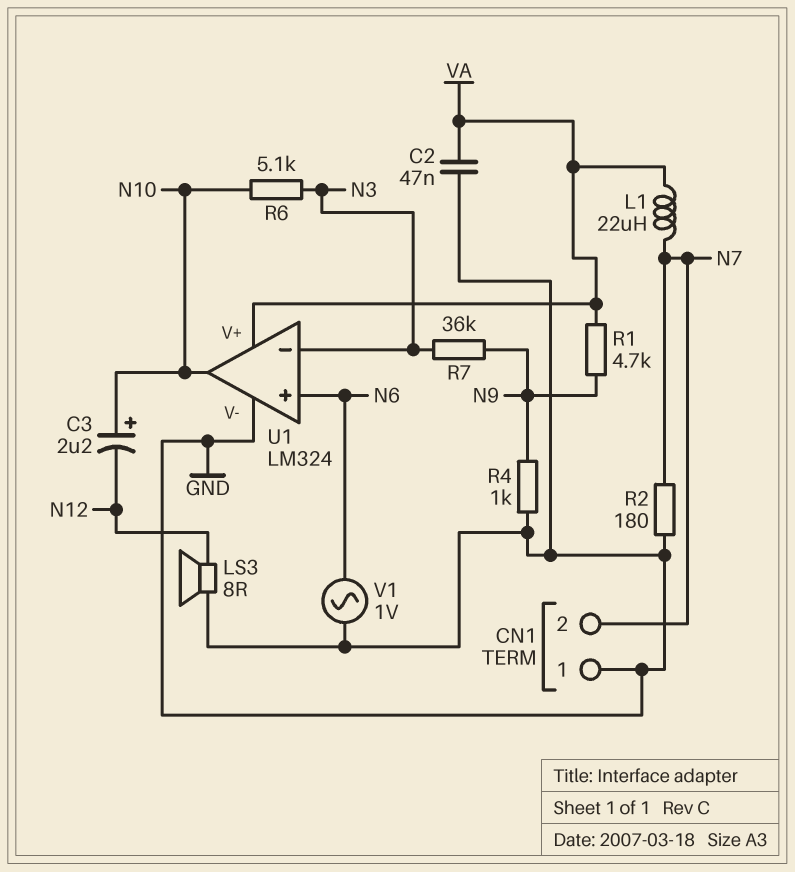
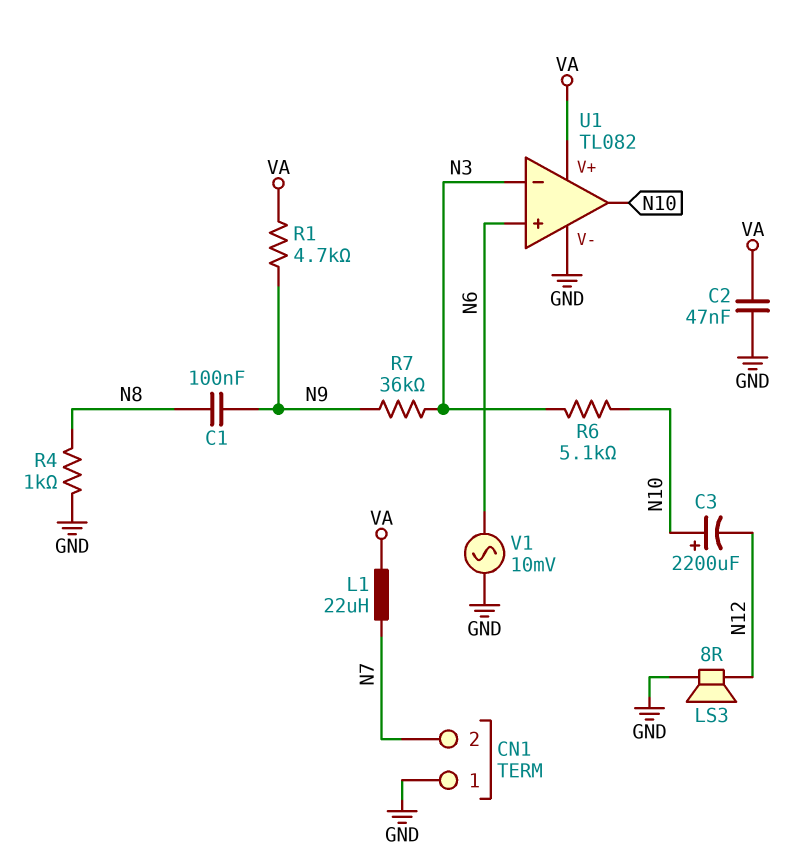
C1: none -> 100nF (N8, N9)
C3: 2.2uF (plus N10, minus N12) -> 2200uF (plus N10, minus N12)
R2: 180 (GND, N7) -> none
R4: 1k (GND, N9) -> 1k (GND, N8)
U1: LM324 -> TL082
V1: AC 1V (GND, N6) -> AC 10mV (GND, N6)

